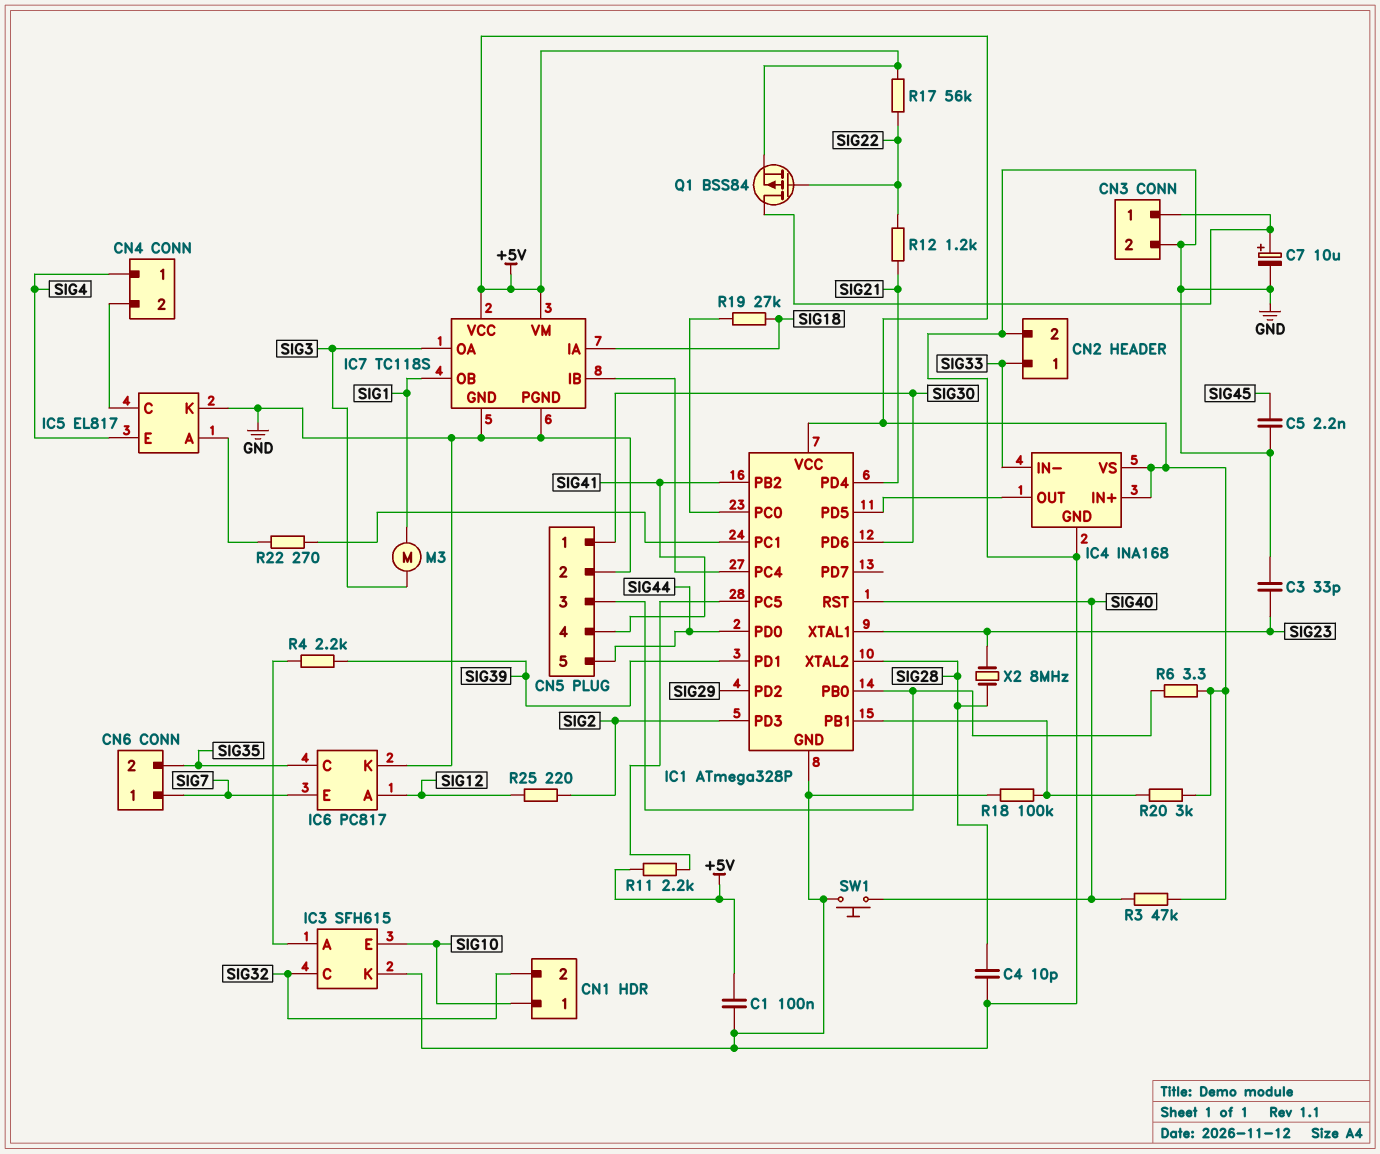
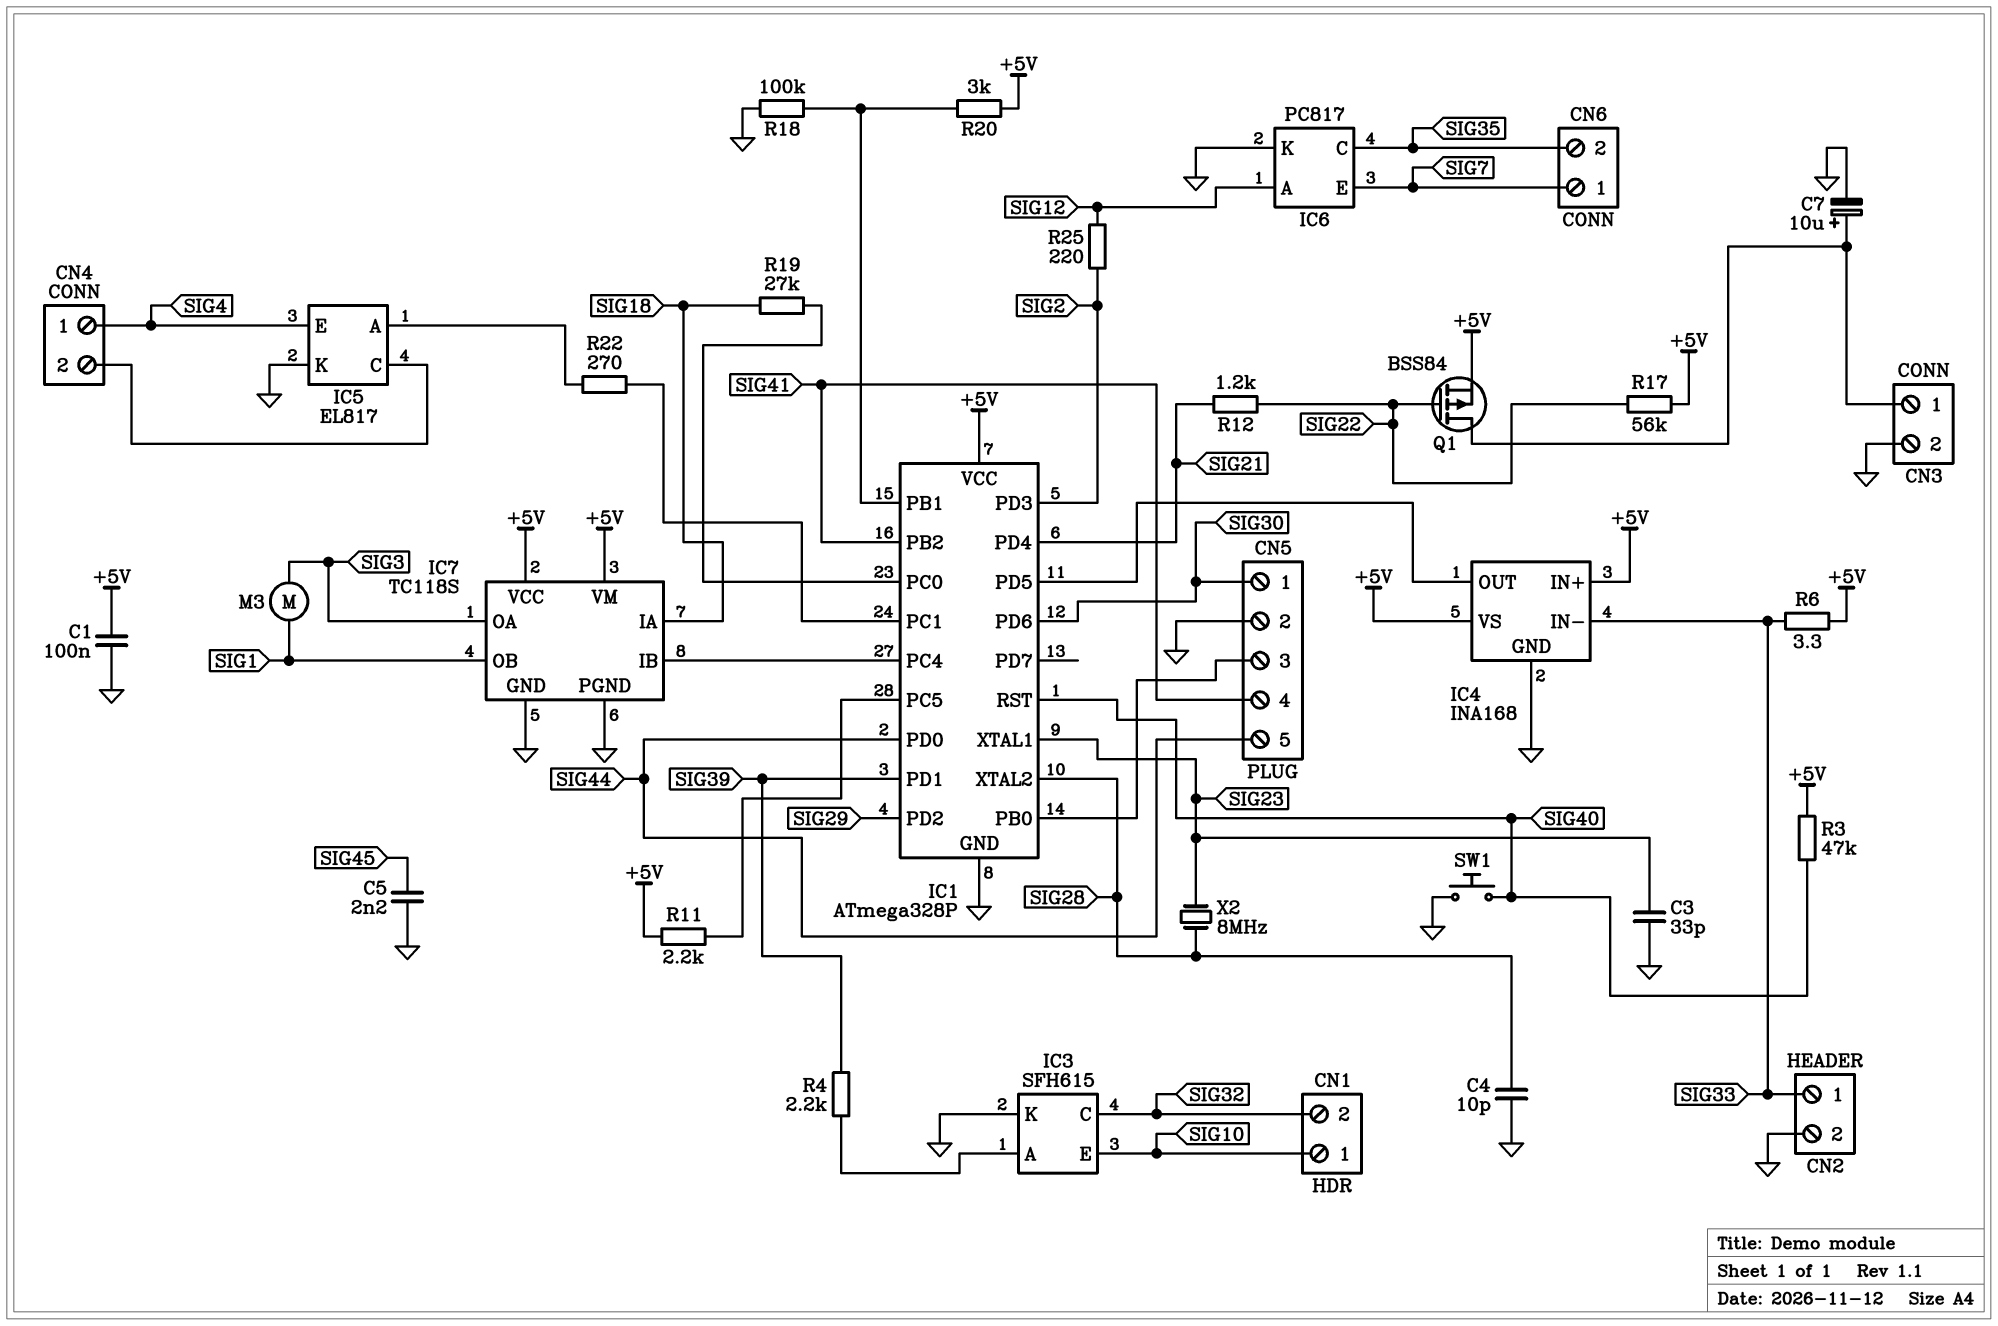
R6: 3.3 (+5V, CN5/3) -> 3.3 (+5V, SIG33)

